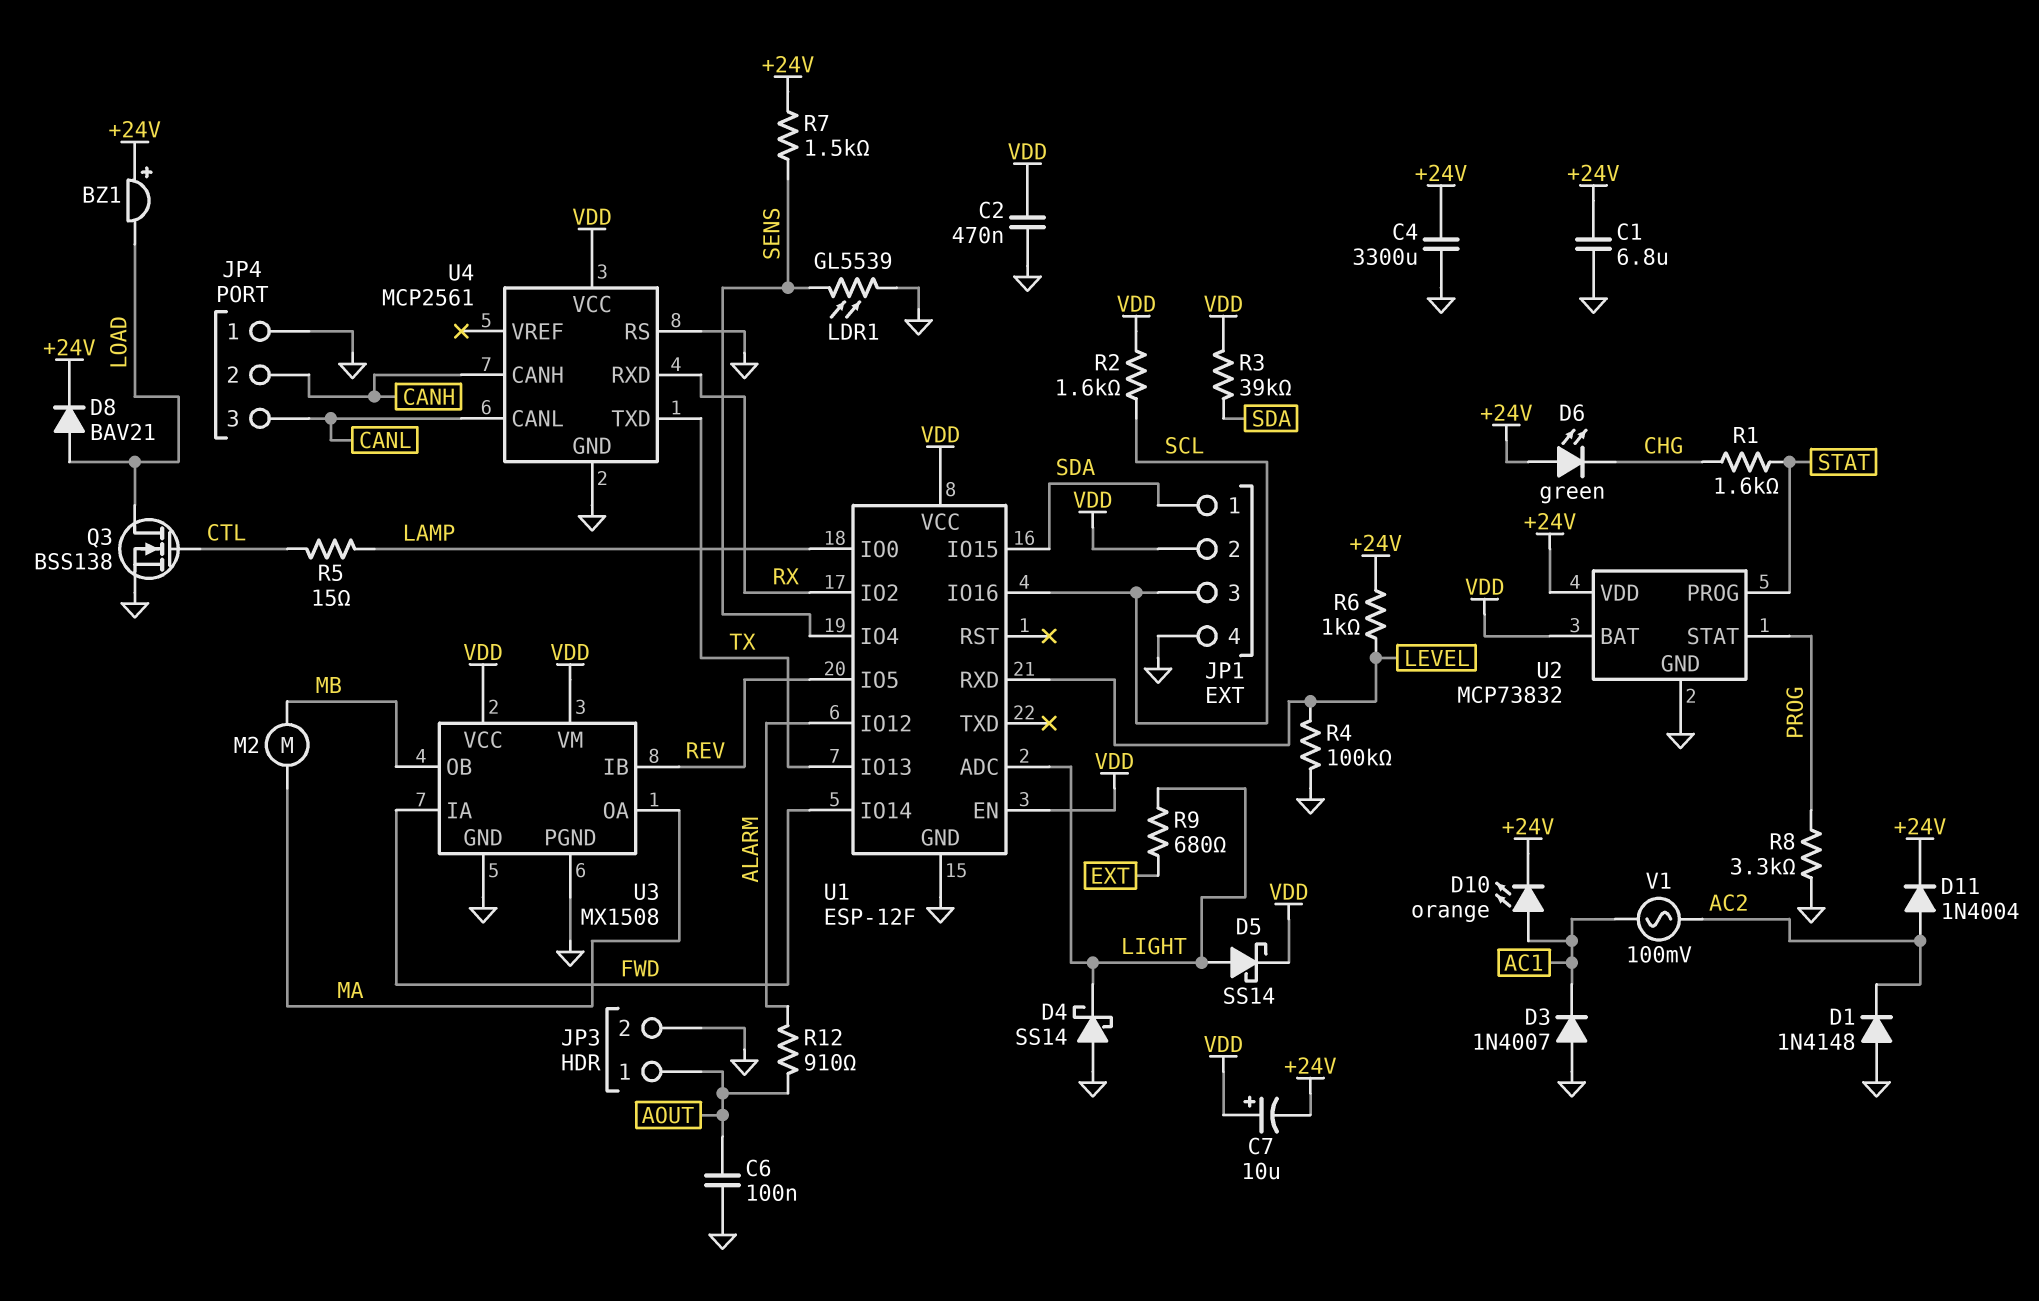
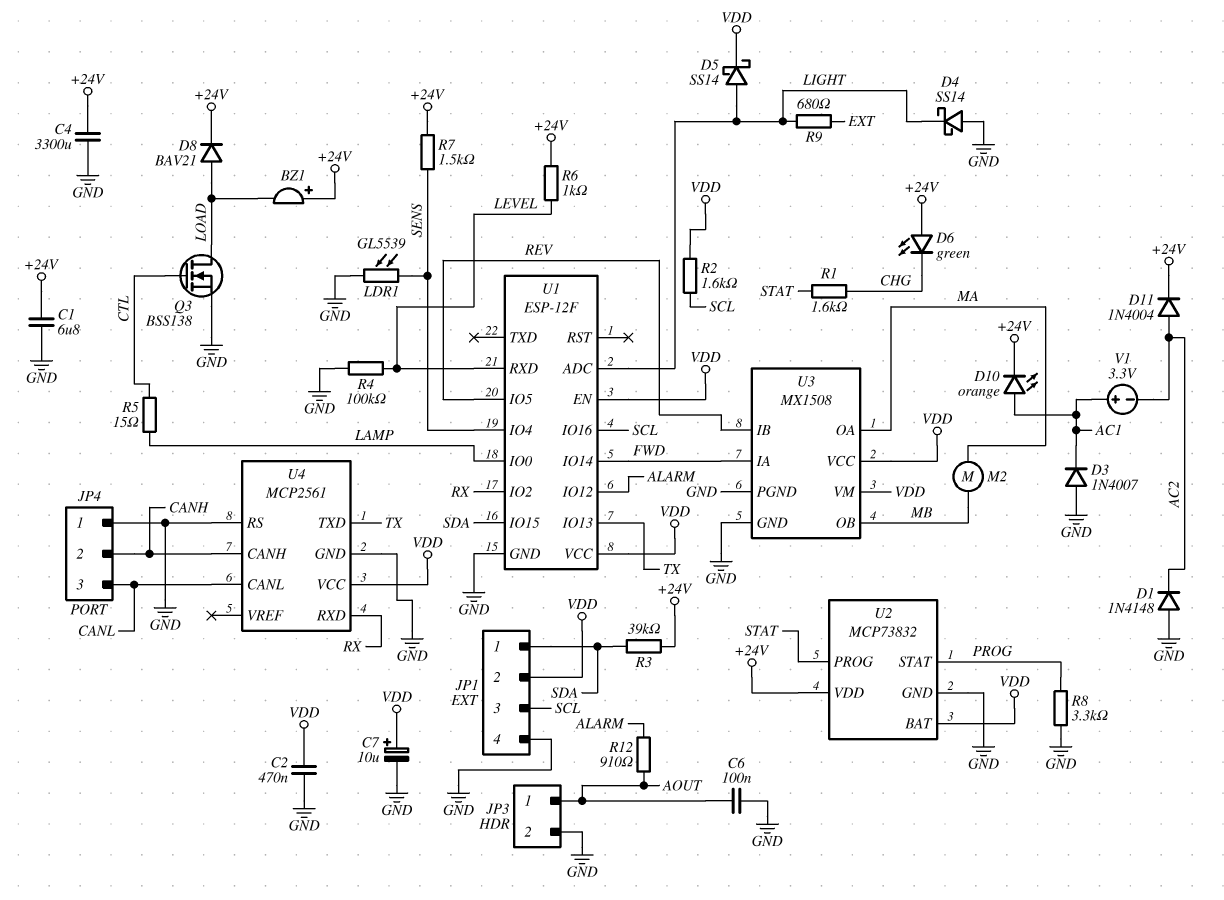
C7: 10uF (plus VDD, minus +24V) -> 10uF (plus VDD, minus GND)
R3: 39k (SDA, VDD) -> 39k (+24V, SDA)
V1: AC 100mV (AC1, AC2) -> 3.3V (plus AC1, minus AC2)

